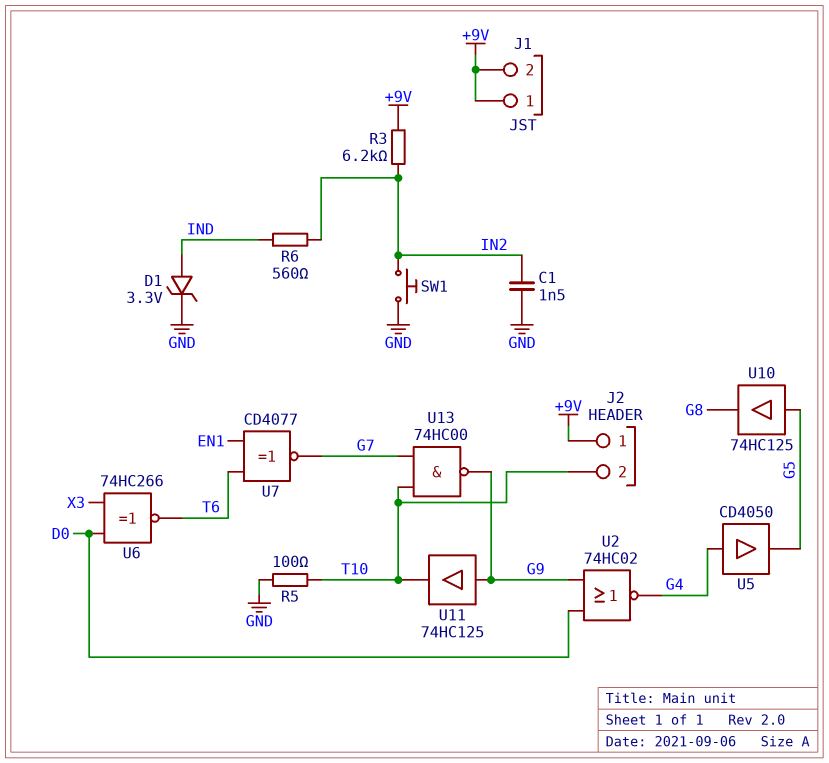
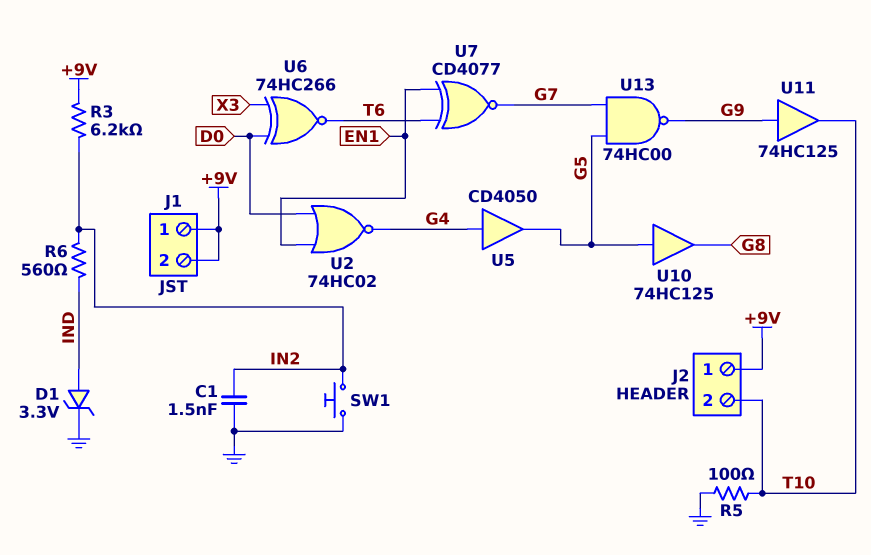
U2: NOR 74HC02 (in D0, in G9, out G4) -> NOR 74HC02 (in D0, in EN1, out G4)
U13: NAND 74HC00 (in G7, in T10, out G9) -> NAND 74HC00 (in G5, in G7, out G9)

